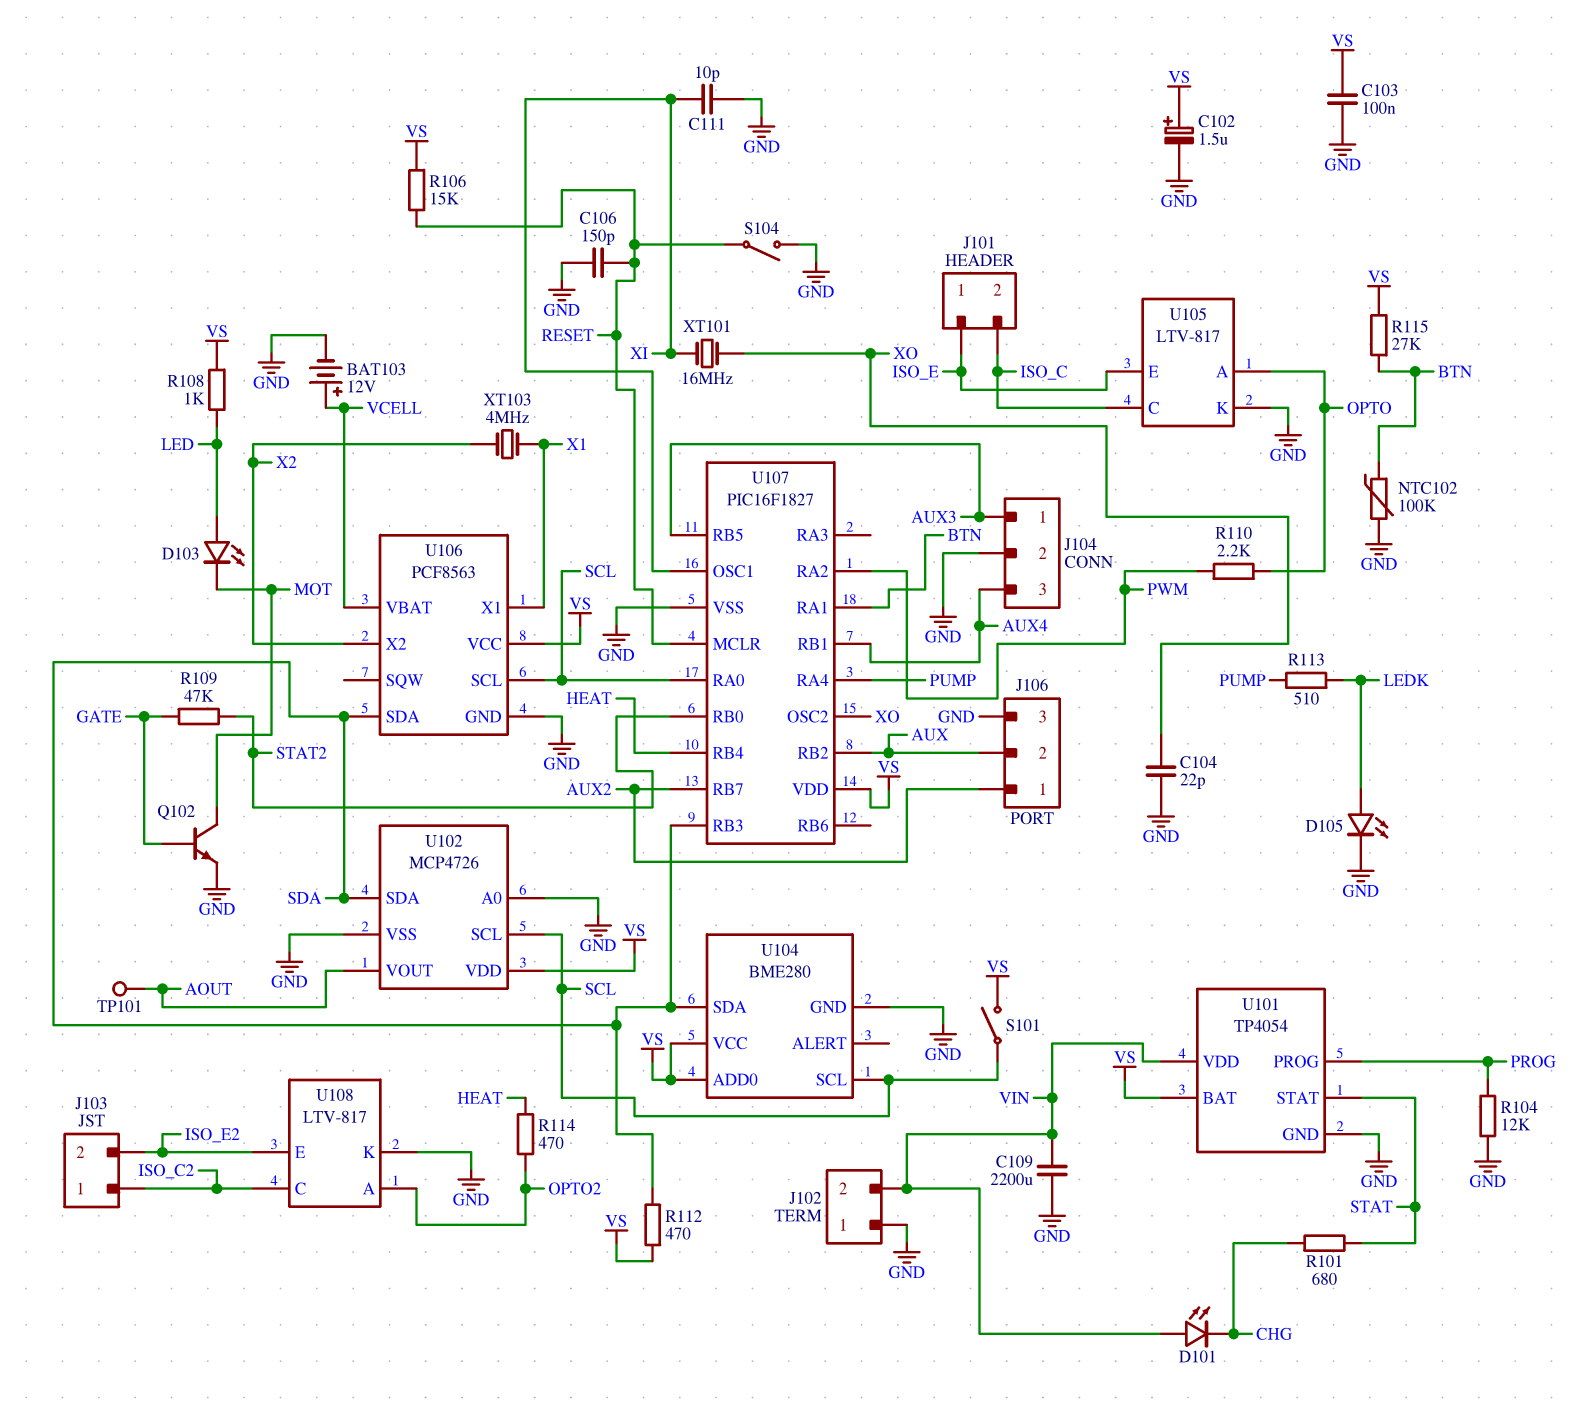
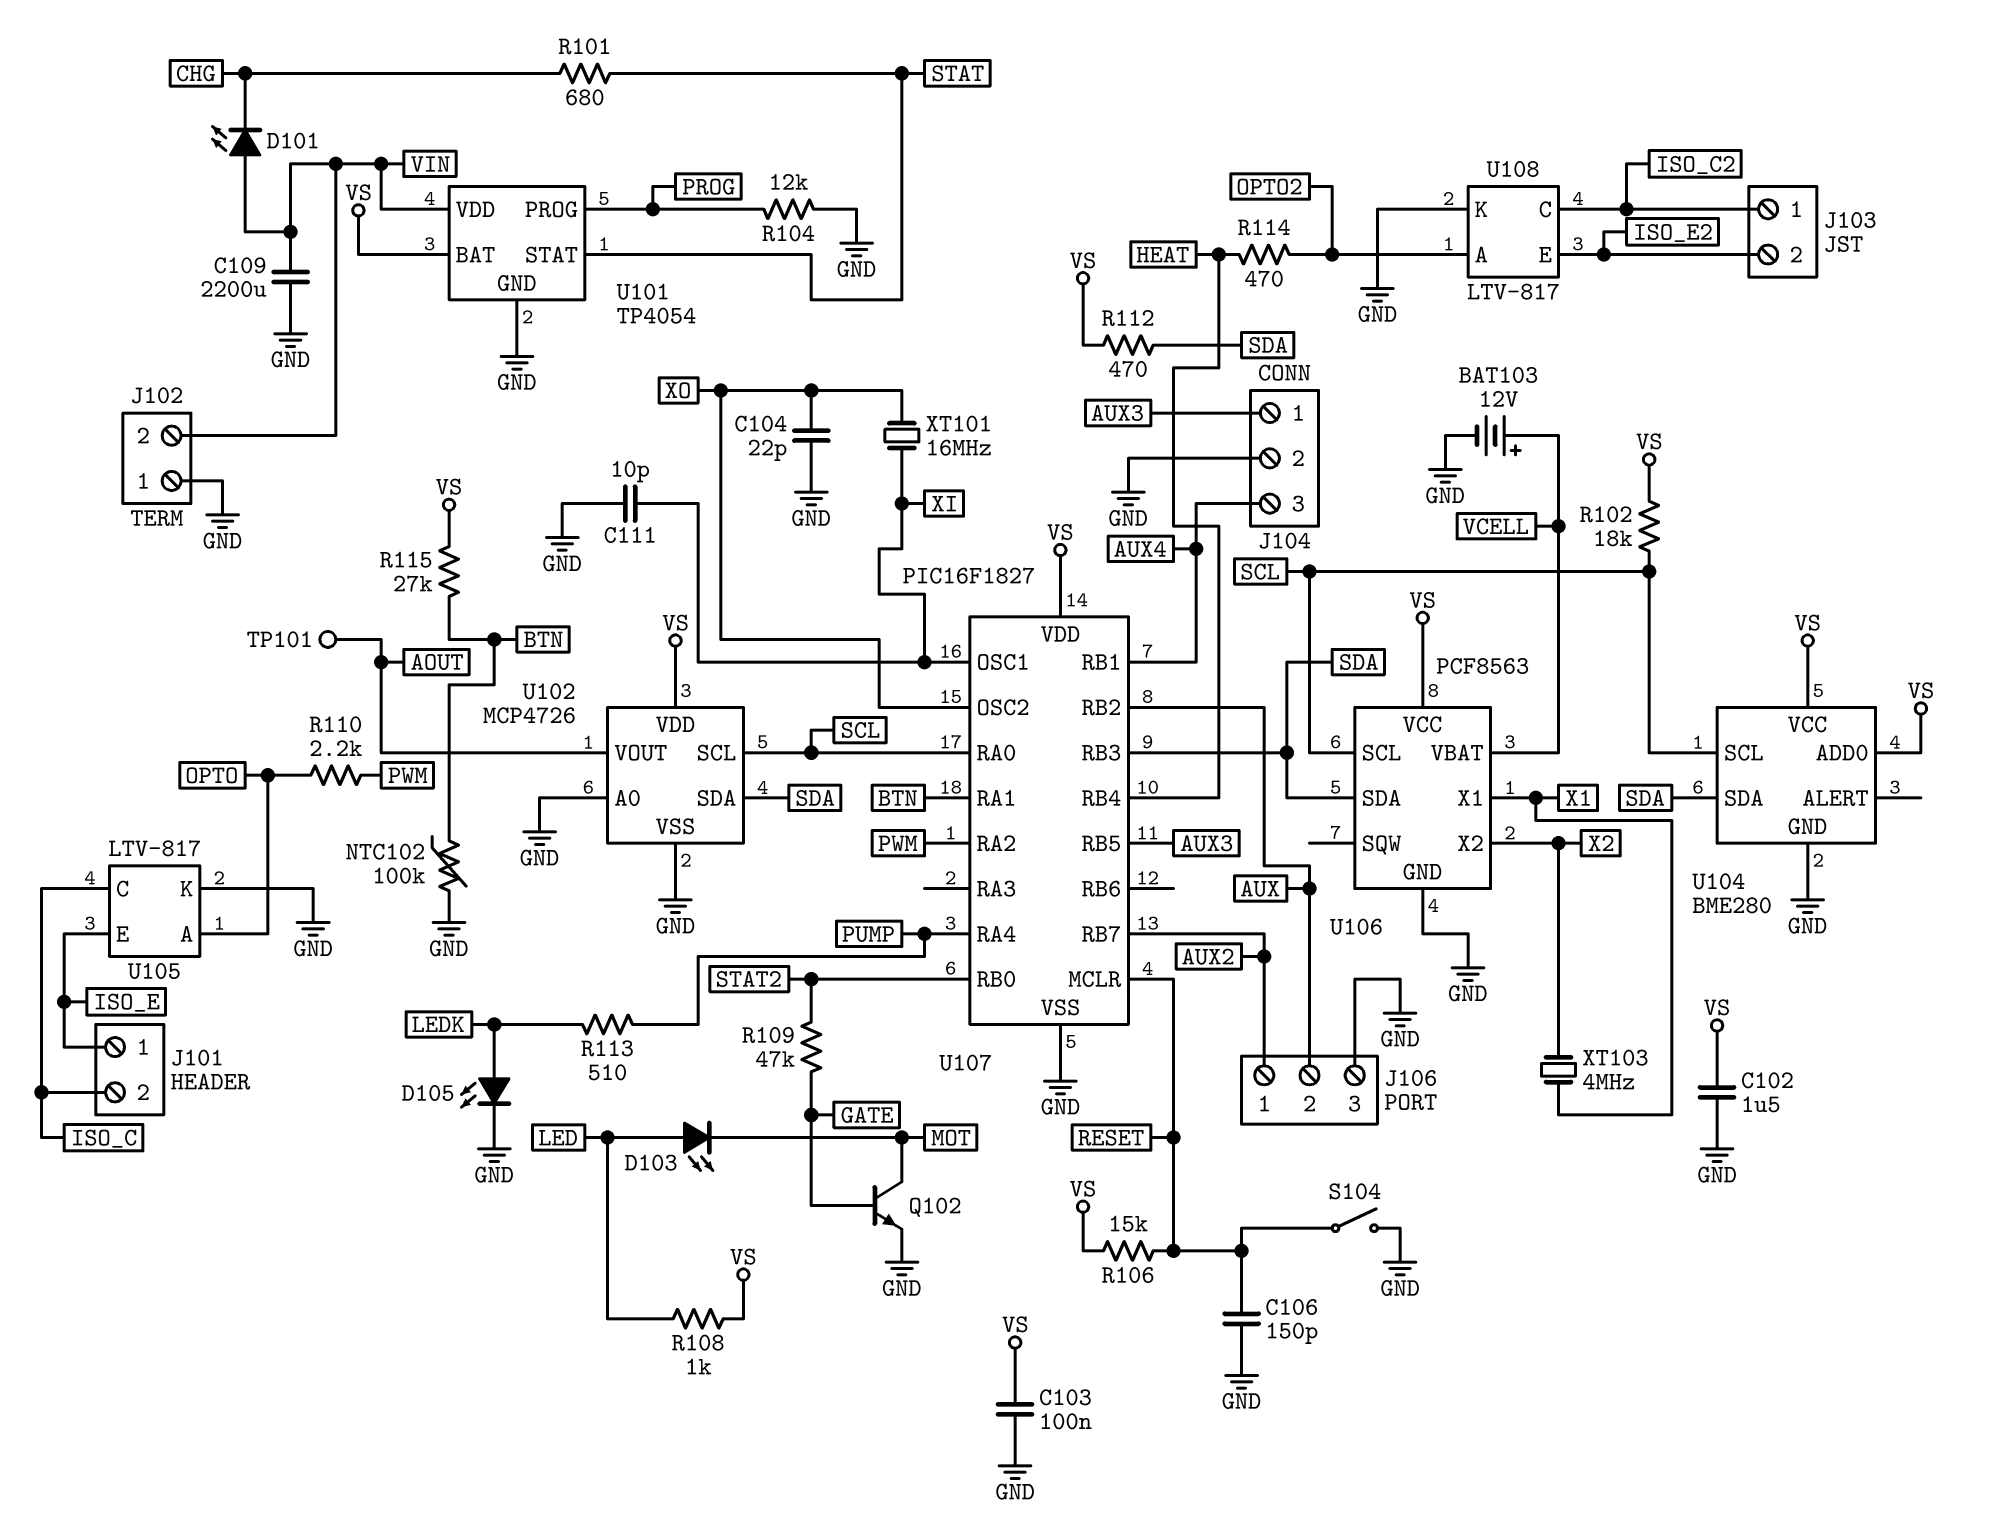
C102: 1.5uF (plus VS, minus GND) -> 1.5uF (GND, VS)
R102: none -> 18k (SCL, VS)
S101: switch (SCL, VS) -> none

